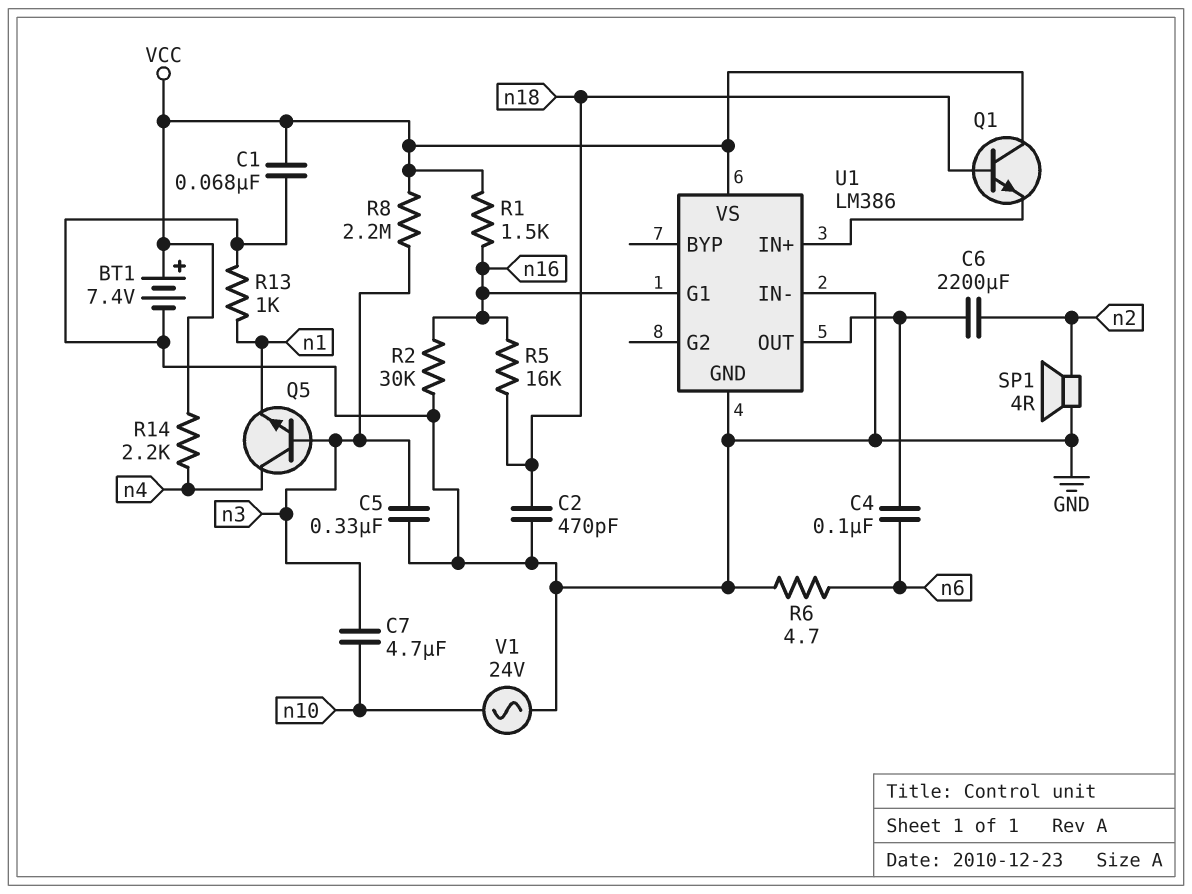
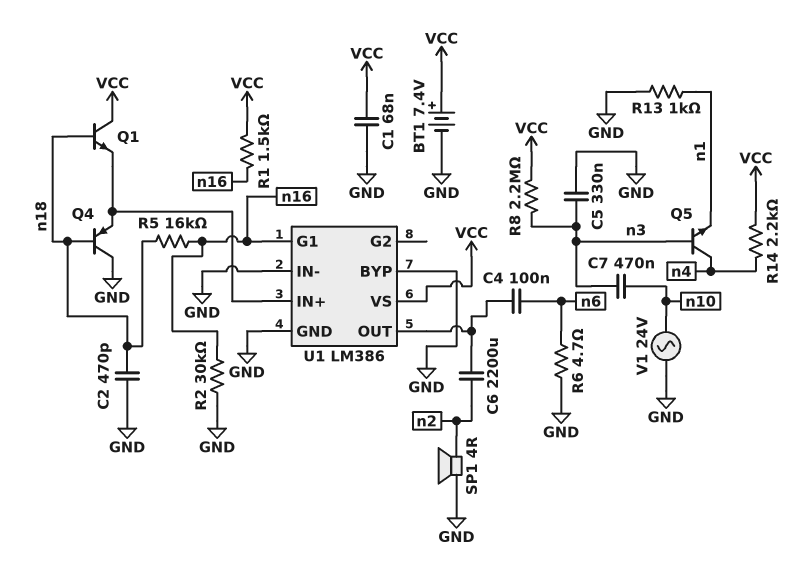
C7: 4.7uF (n3, n10) -> 470nF (n3, n10)
Q4: none -> PNP (B n18, C GND, E U1/IN+)
U1 pin BYP: none -> GND

